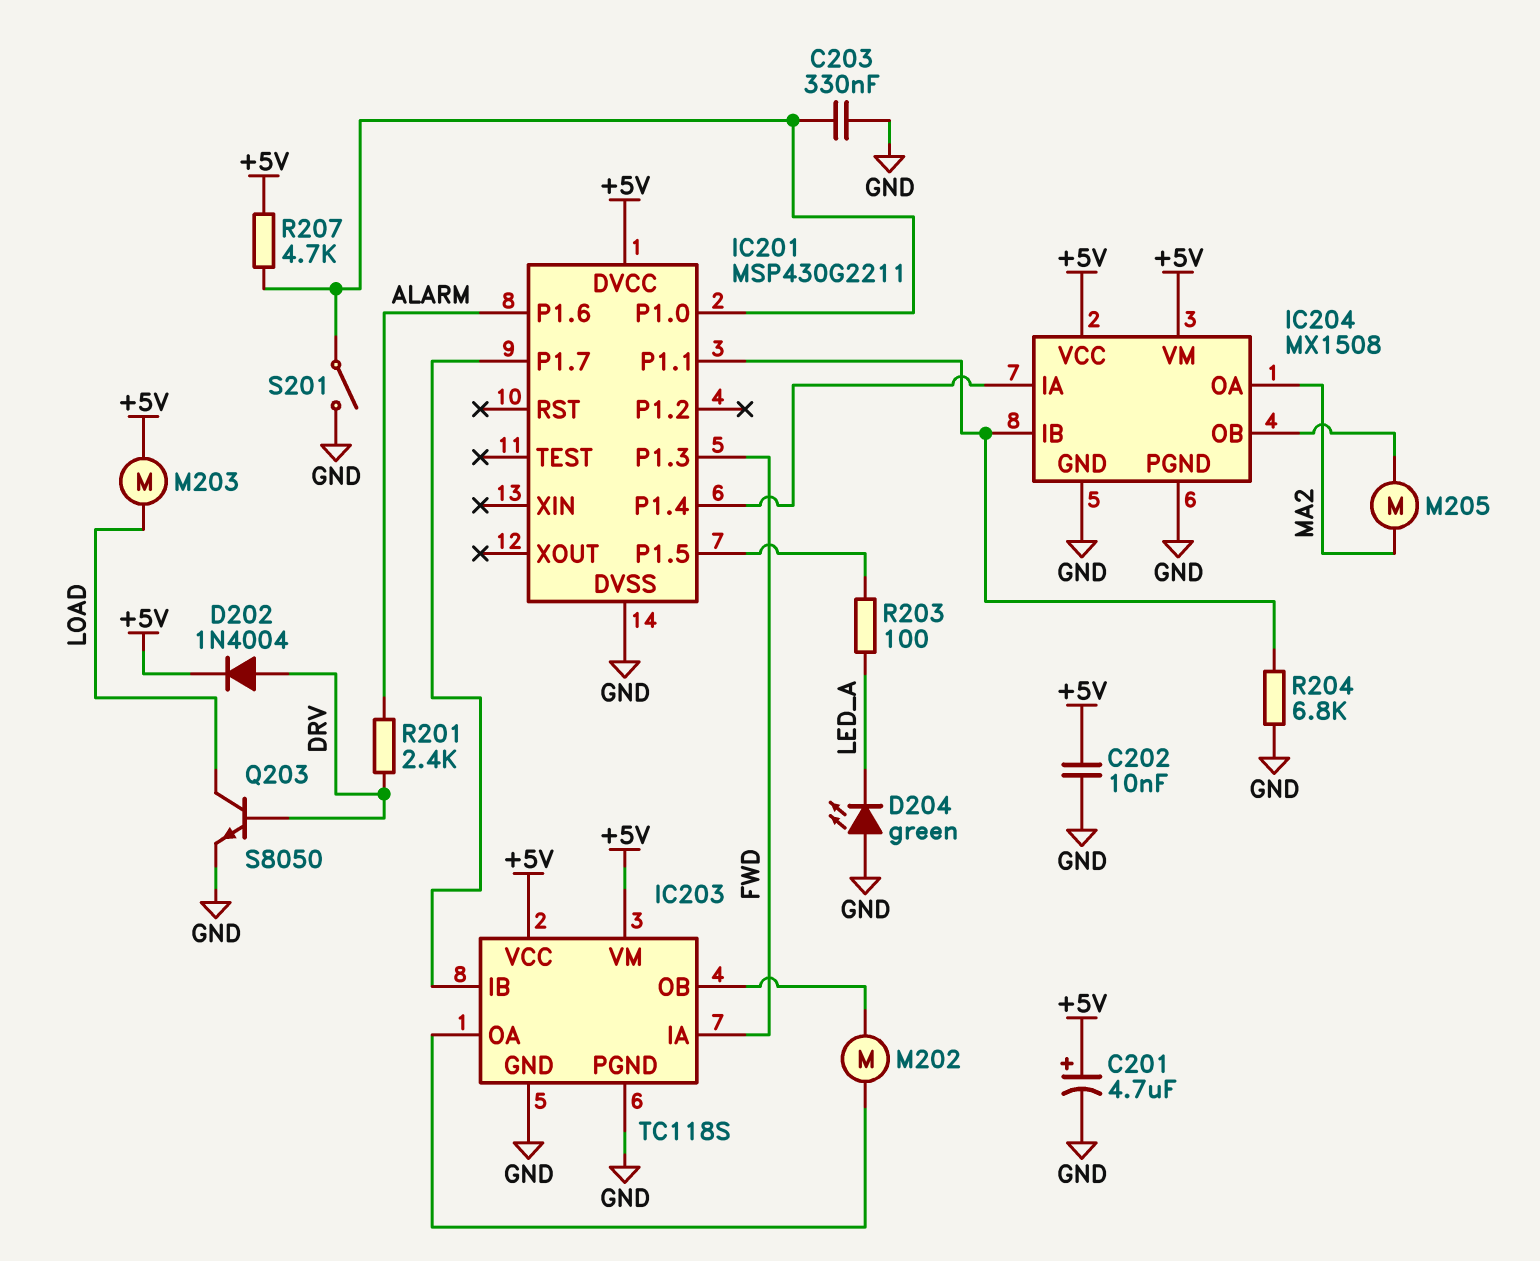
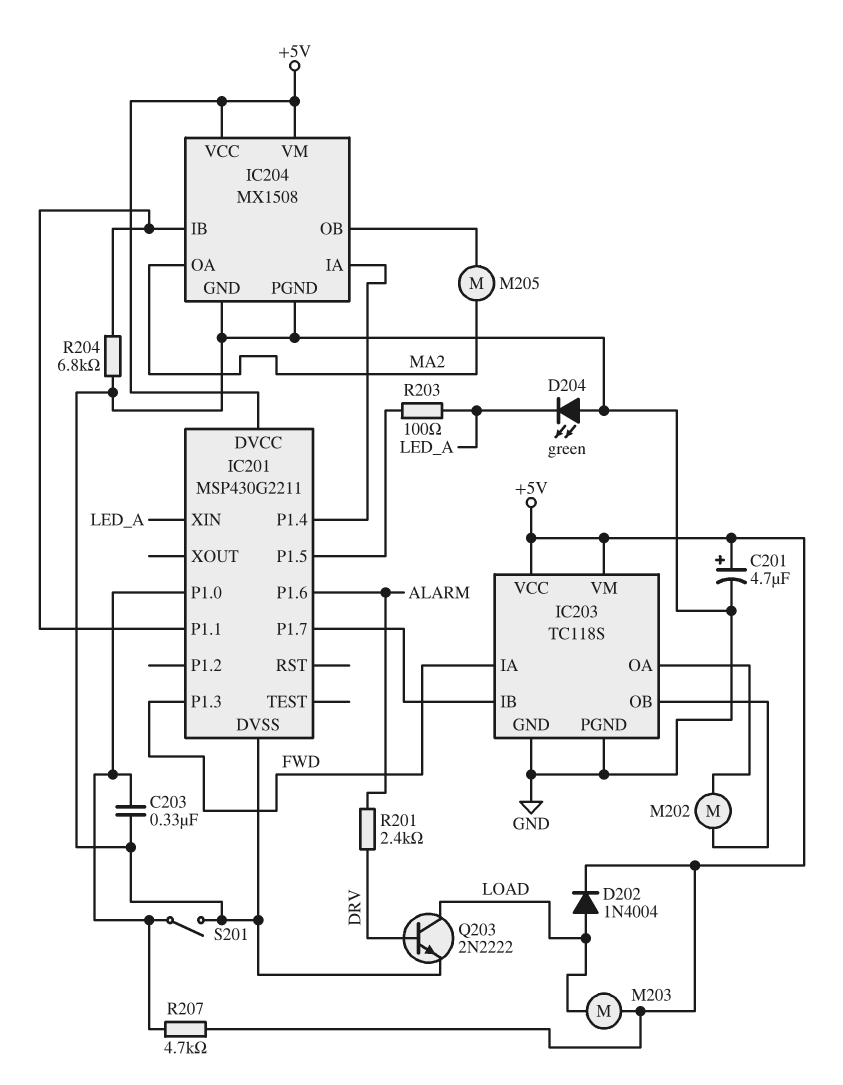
C202: 10nF (+5V, GND) -> none
D202: diode 1N4004 (A DRV, K +5V) -> diode 1N4004 (A LOAD, K +5V)
IC201 pin XIN: none -> LED_A
Q203: NPN S8050 (B DRV, C LOAD, E GND) -> NPN 2N2222 (B DRV, C LOAD, E GND)

